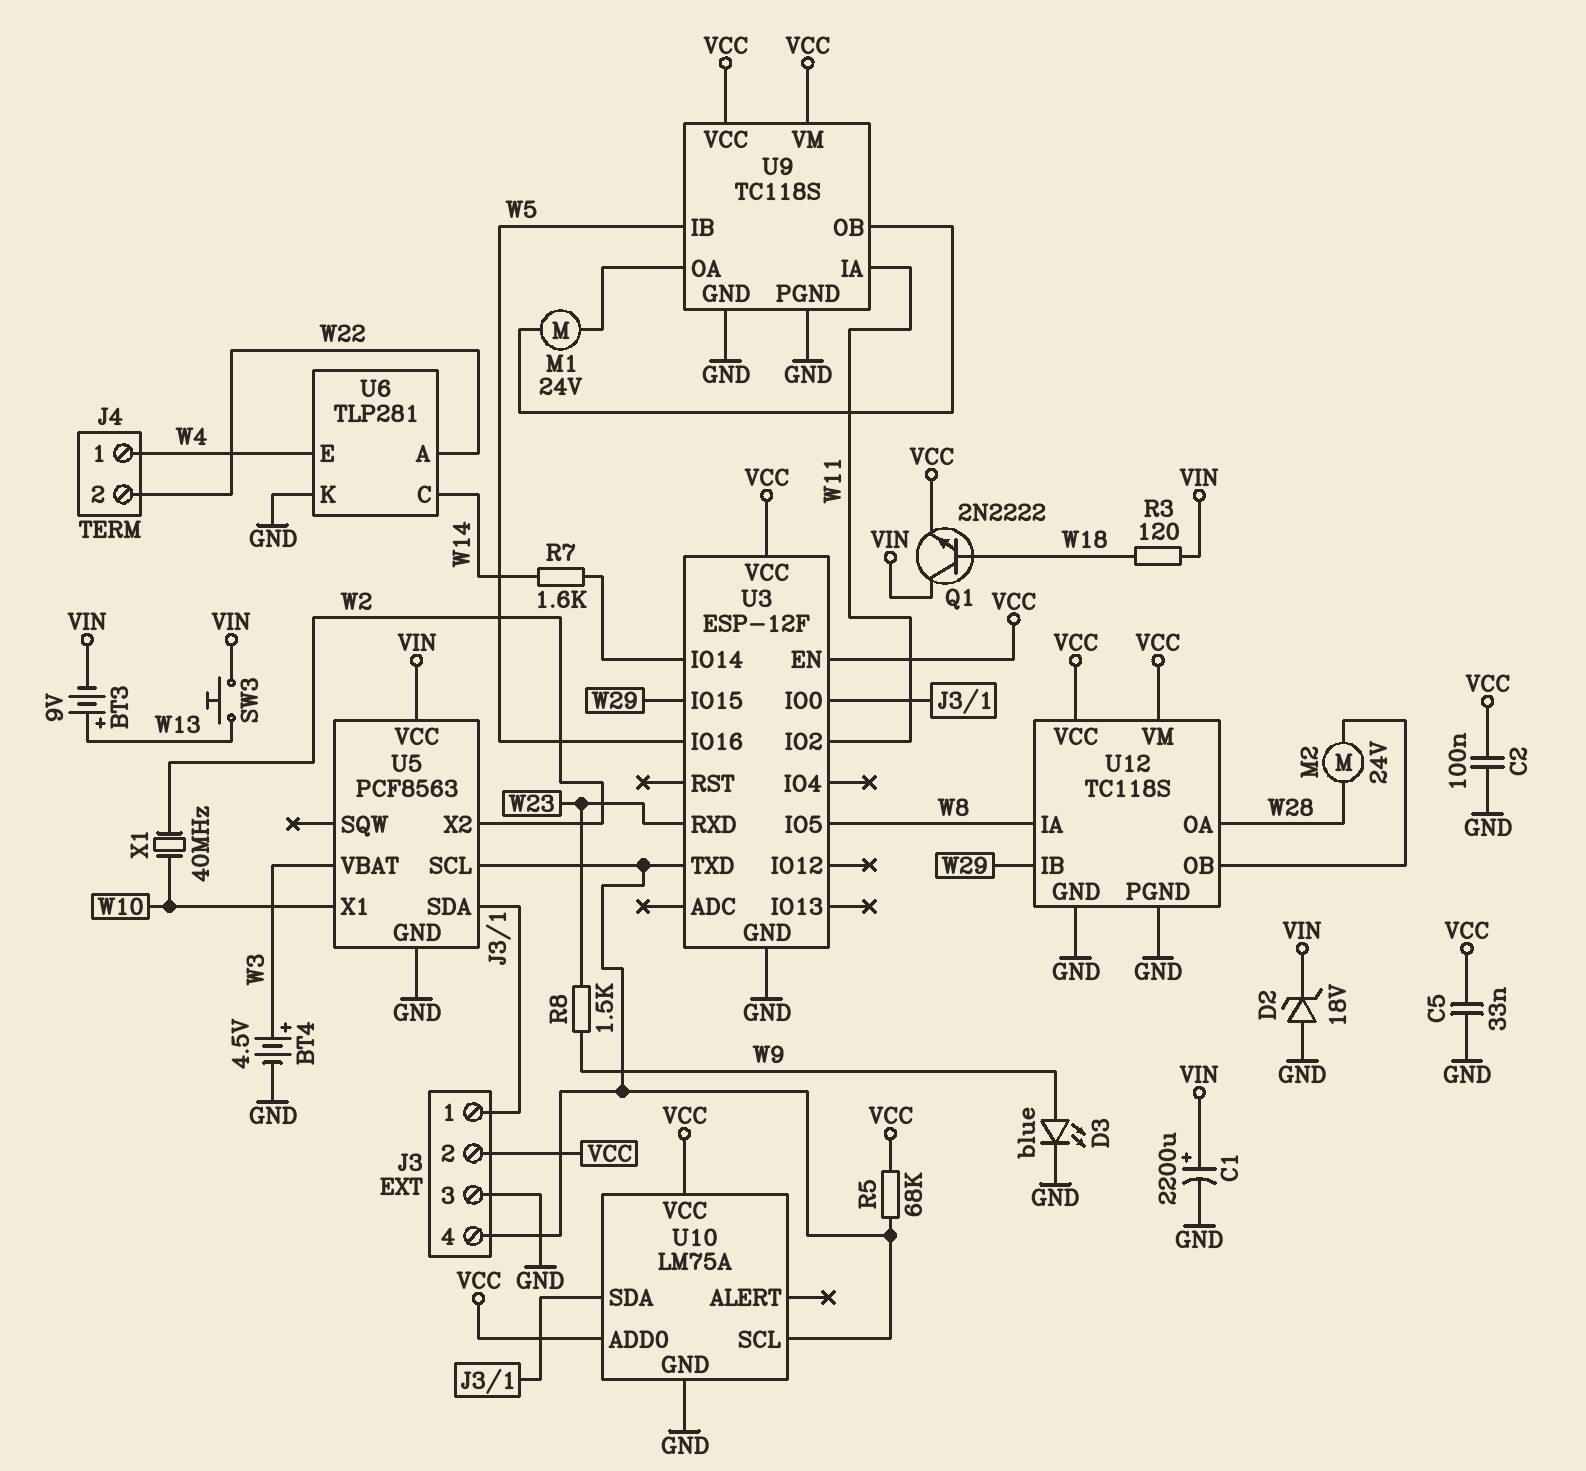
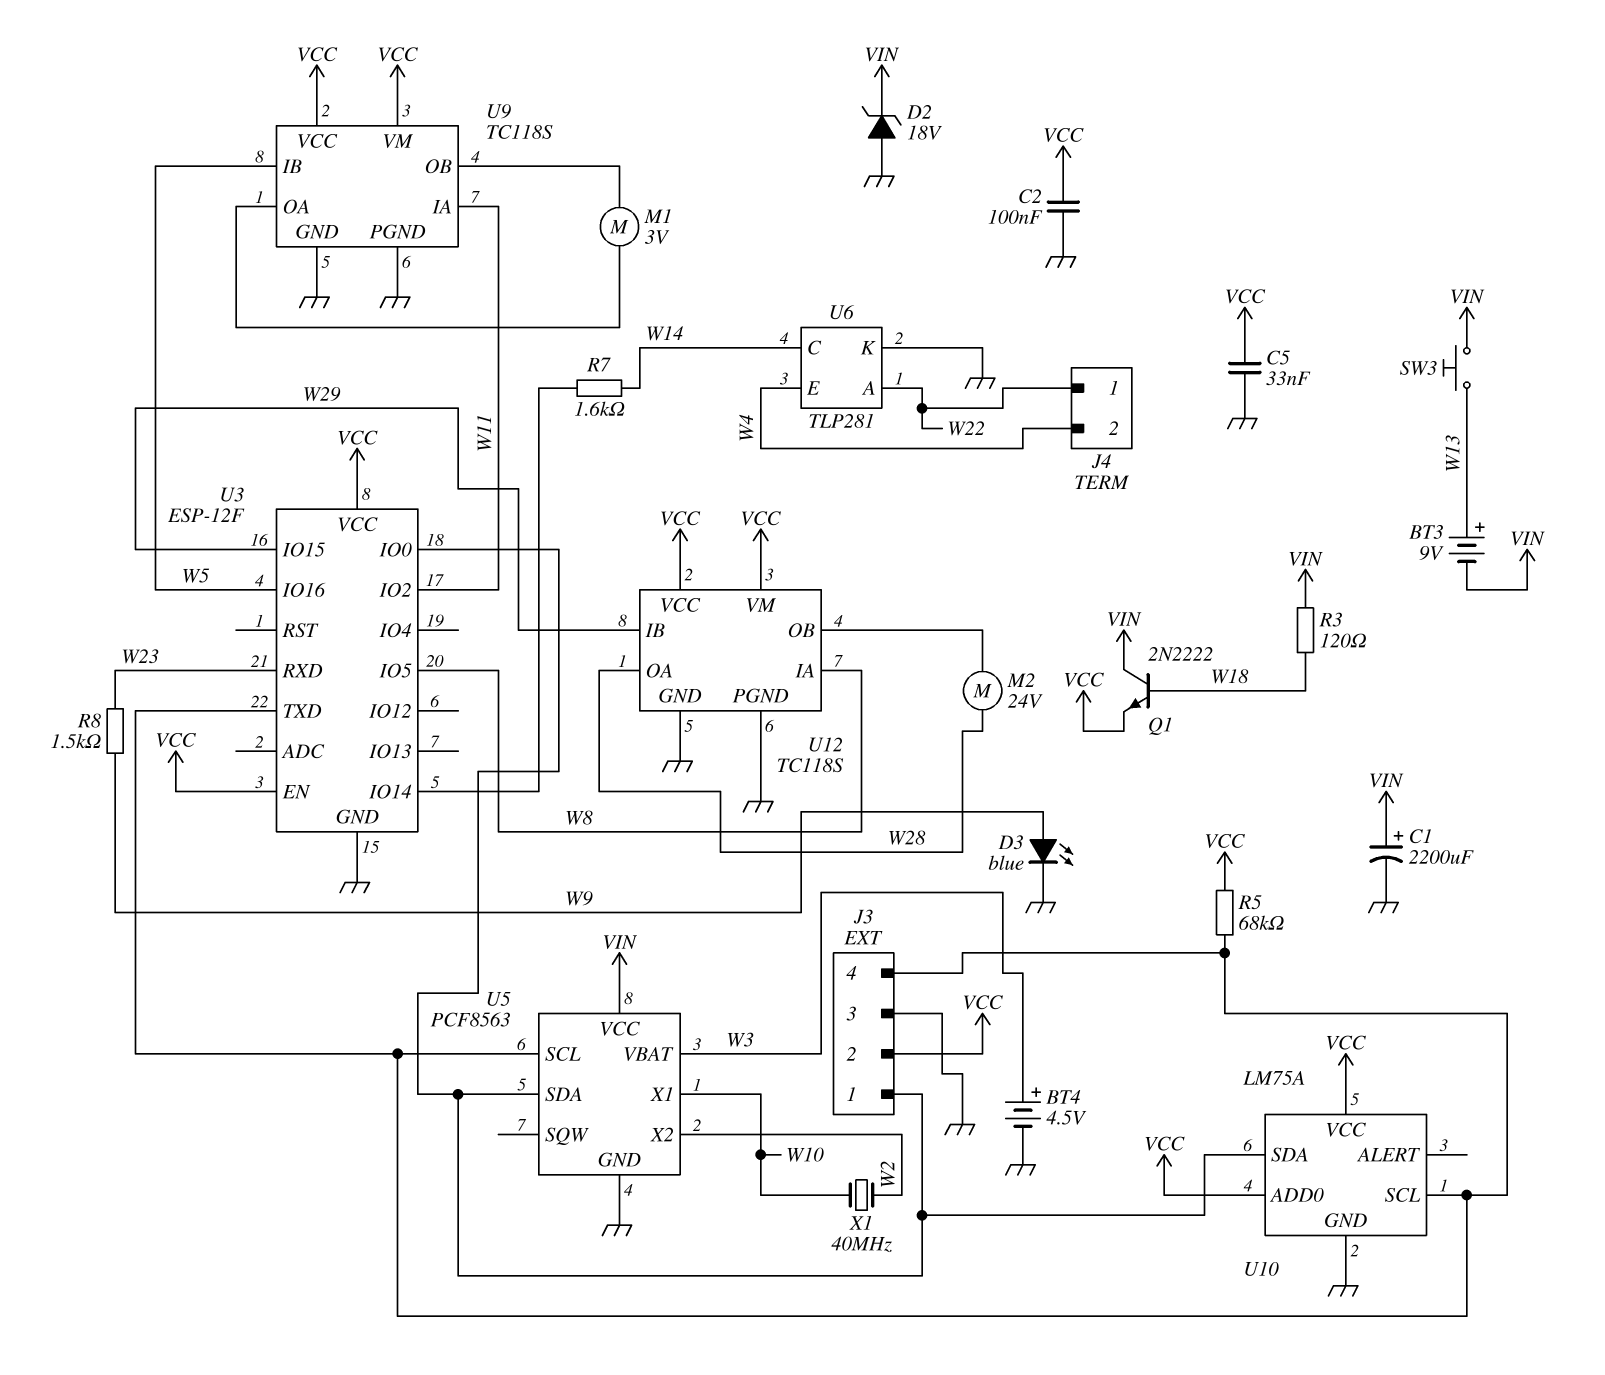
J4 pin 1: W4 -> W22
J4 pin 2: W22 -> W4
M1: motor 24V (U9/OA, U9/OB) -> motor 3V (U9/OA, U9/OB)

